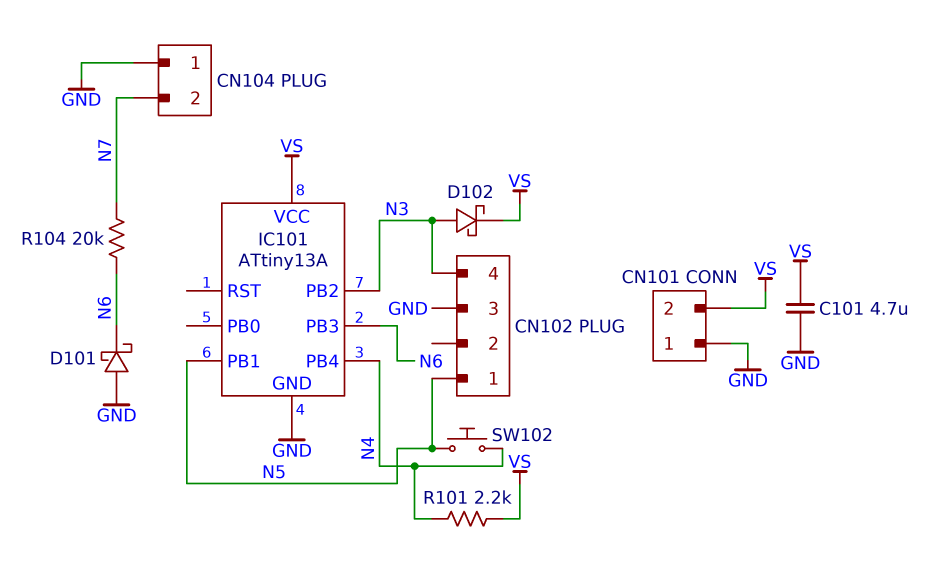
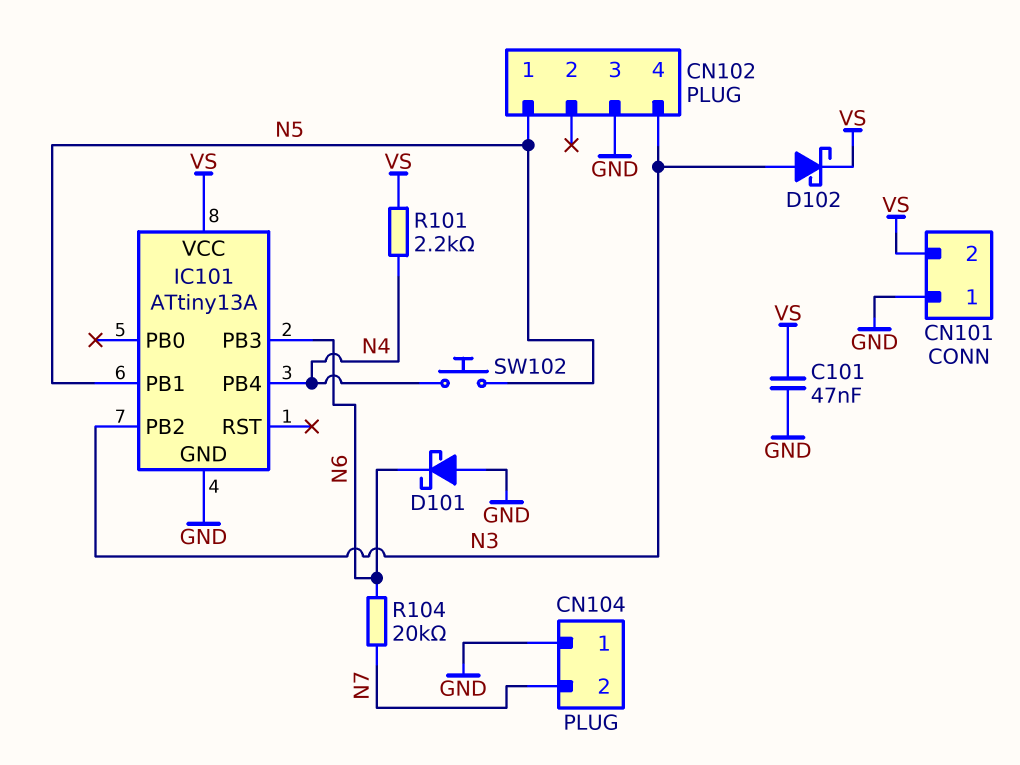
C101: 4.7uF (GND, VS) -> 47nF (GND, VS)

